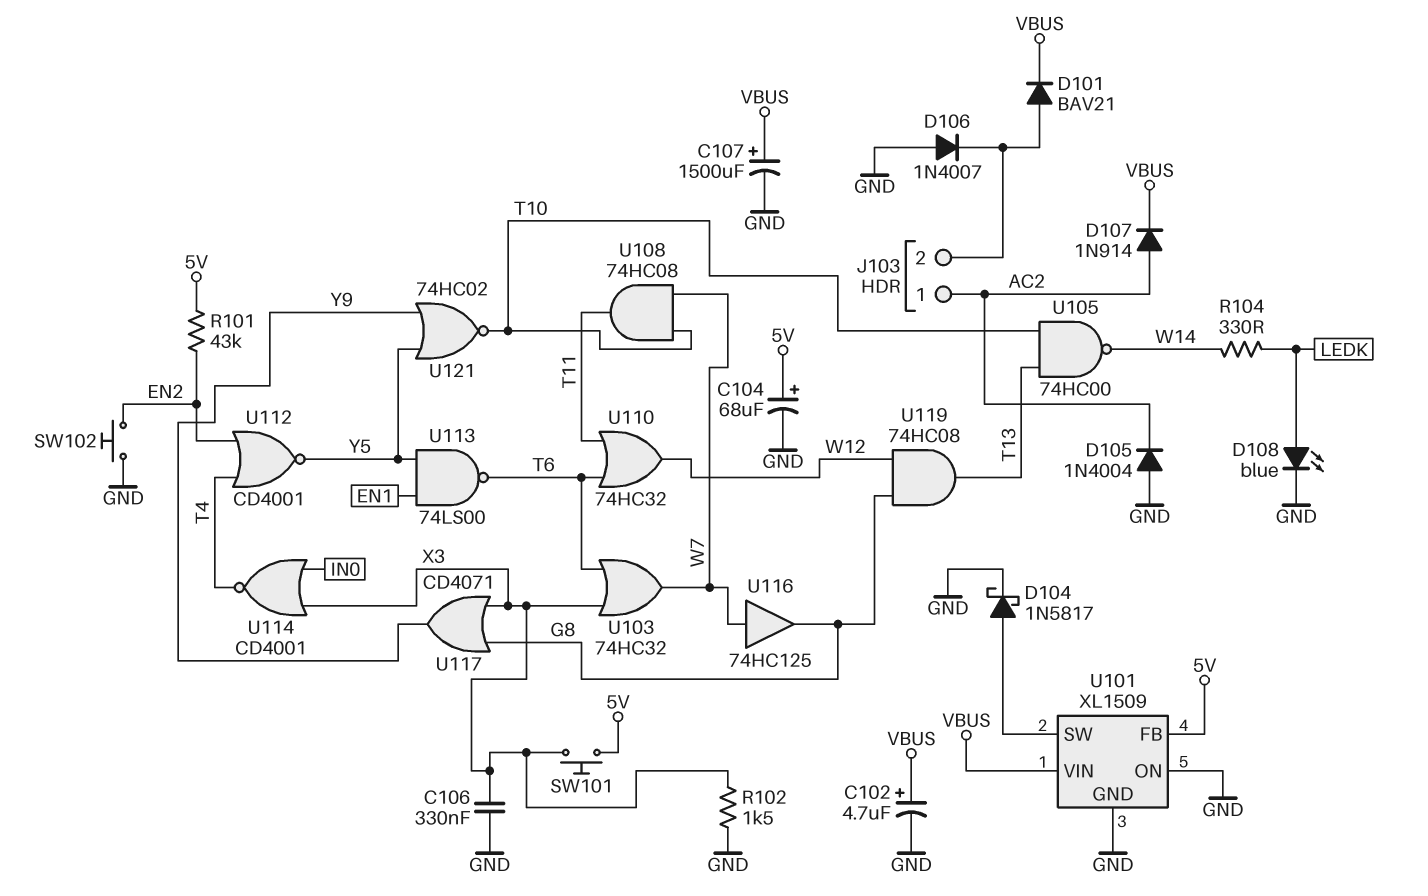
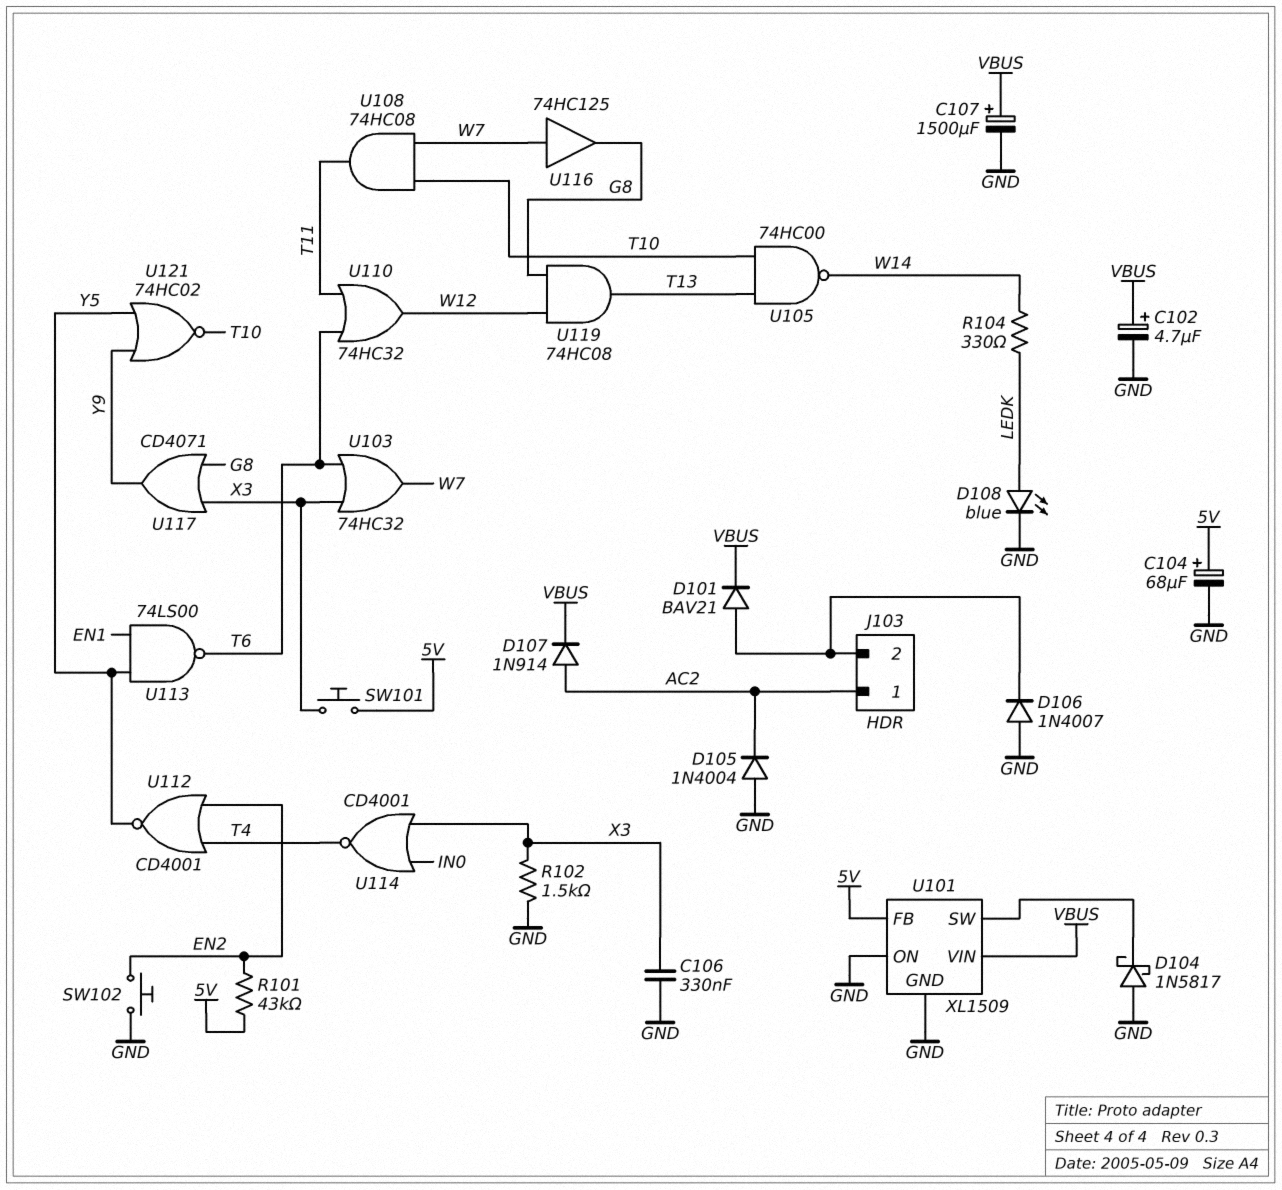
D104: schottky 1N5817 (A U101/SW, K GND) -> schottky 1N5817 (A GND, K U101/SW)

